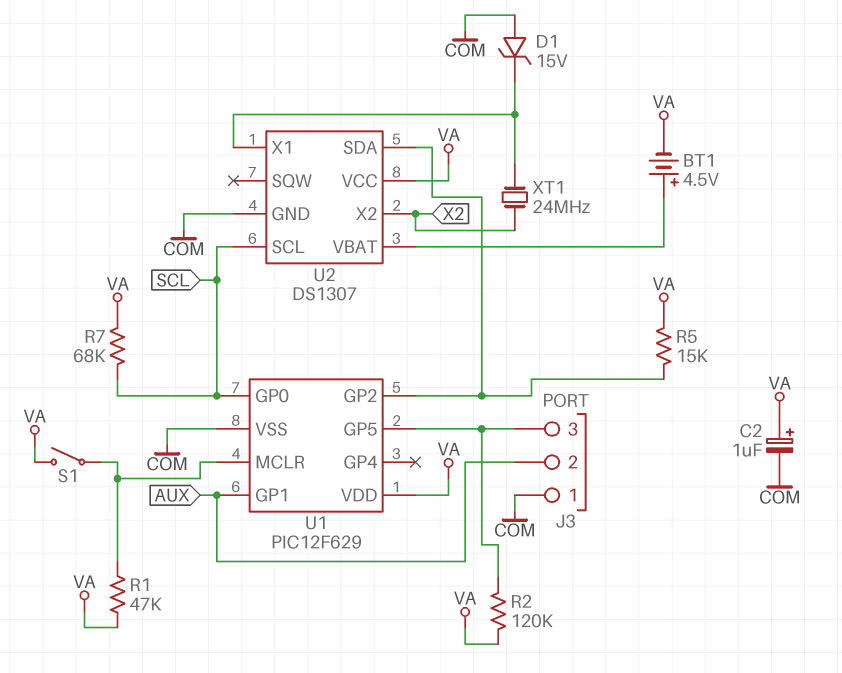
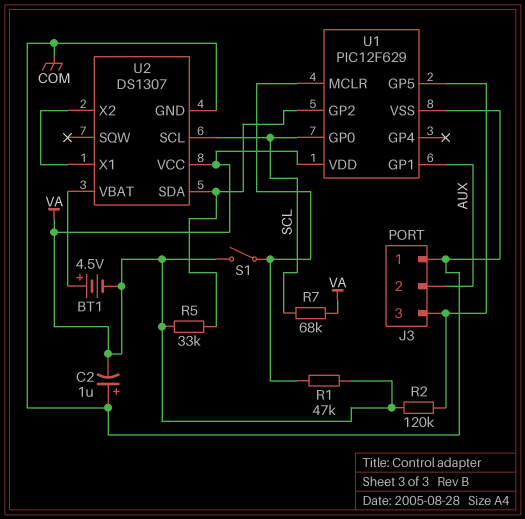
C2: 1uF (plus VA, minus COM) -> 1uF (plus COM, minus VA)
D1: zener 15V (A COM, K U2/X1) -> none
R5: 15k (U1/GP2, VA) -> 33k (U1/GP2, VA)
U2 pin X2: X2 -> U2/X1
XT1: 24MHz (U2/X1, X2) -> none

